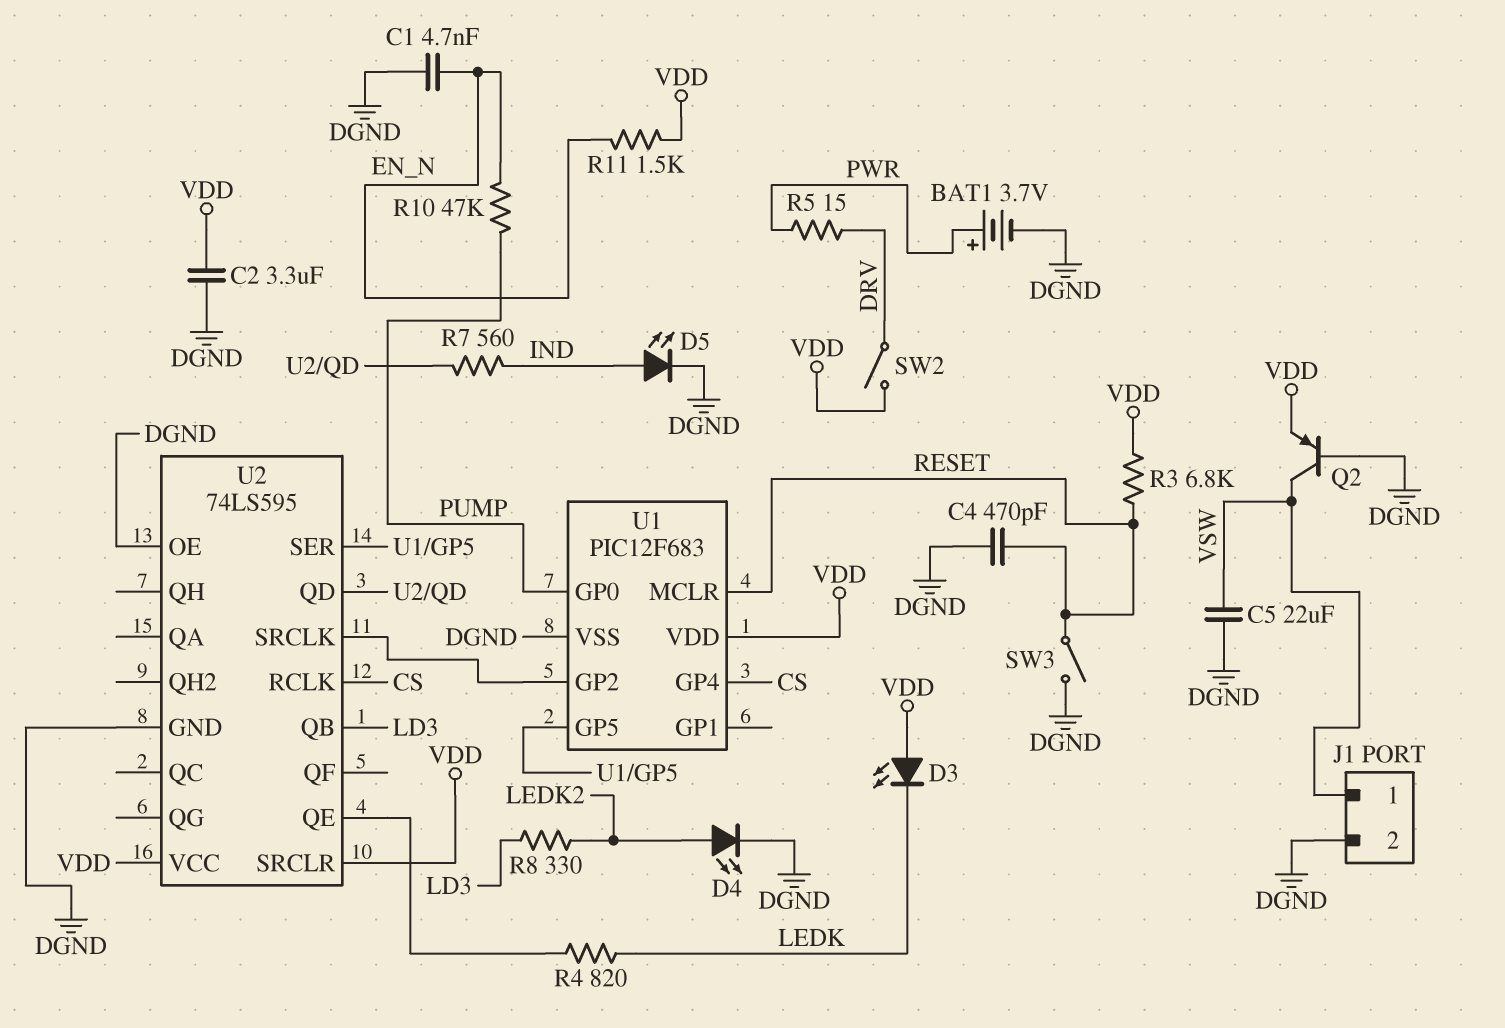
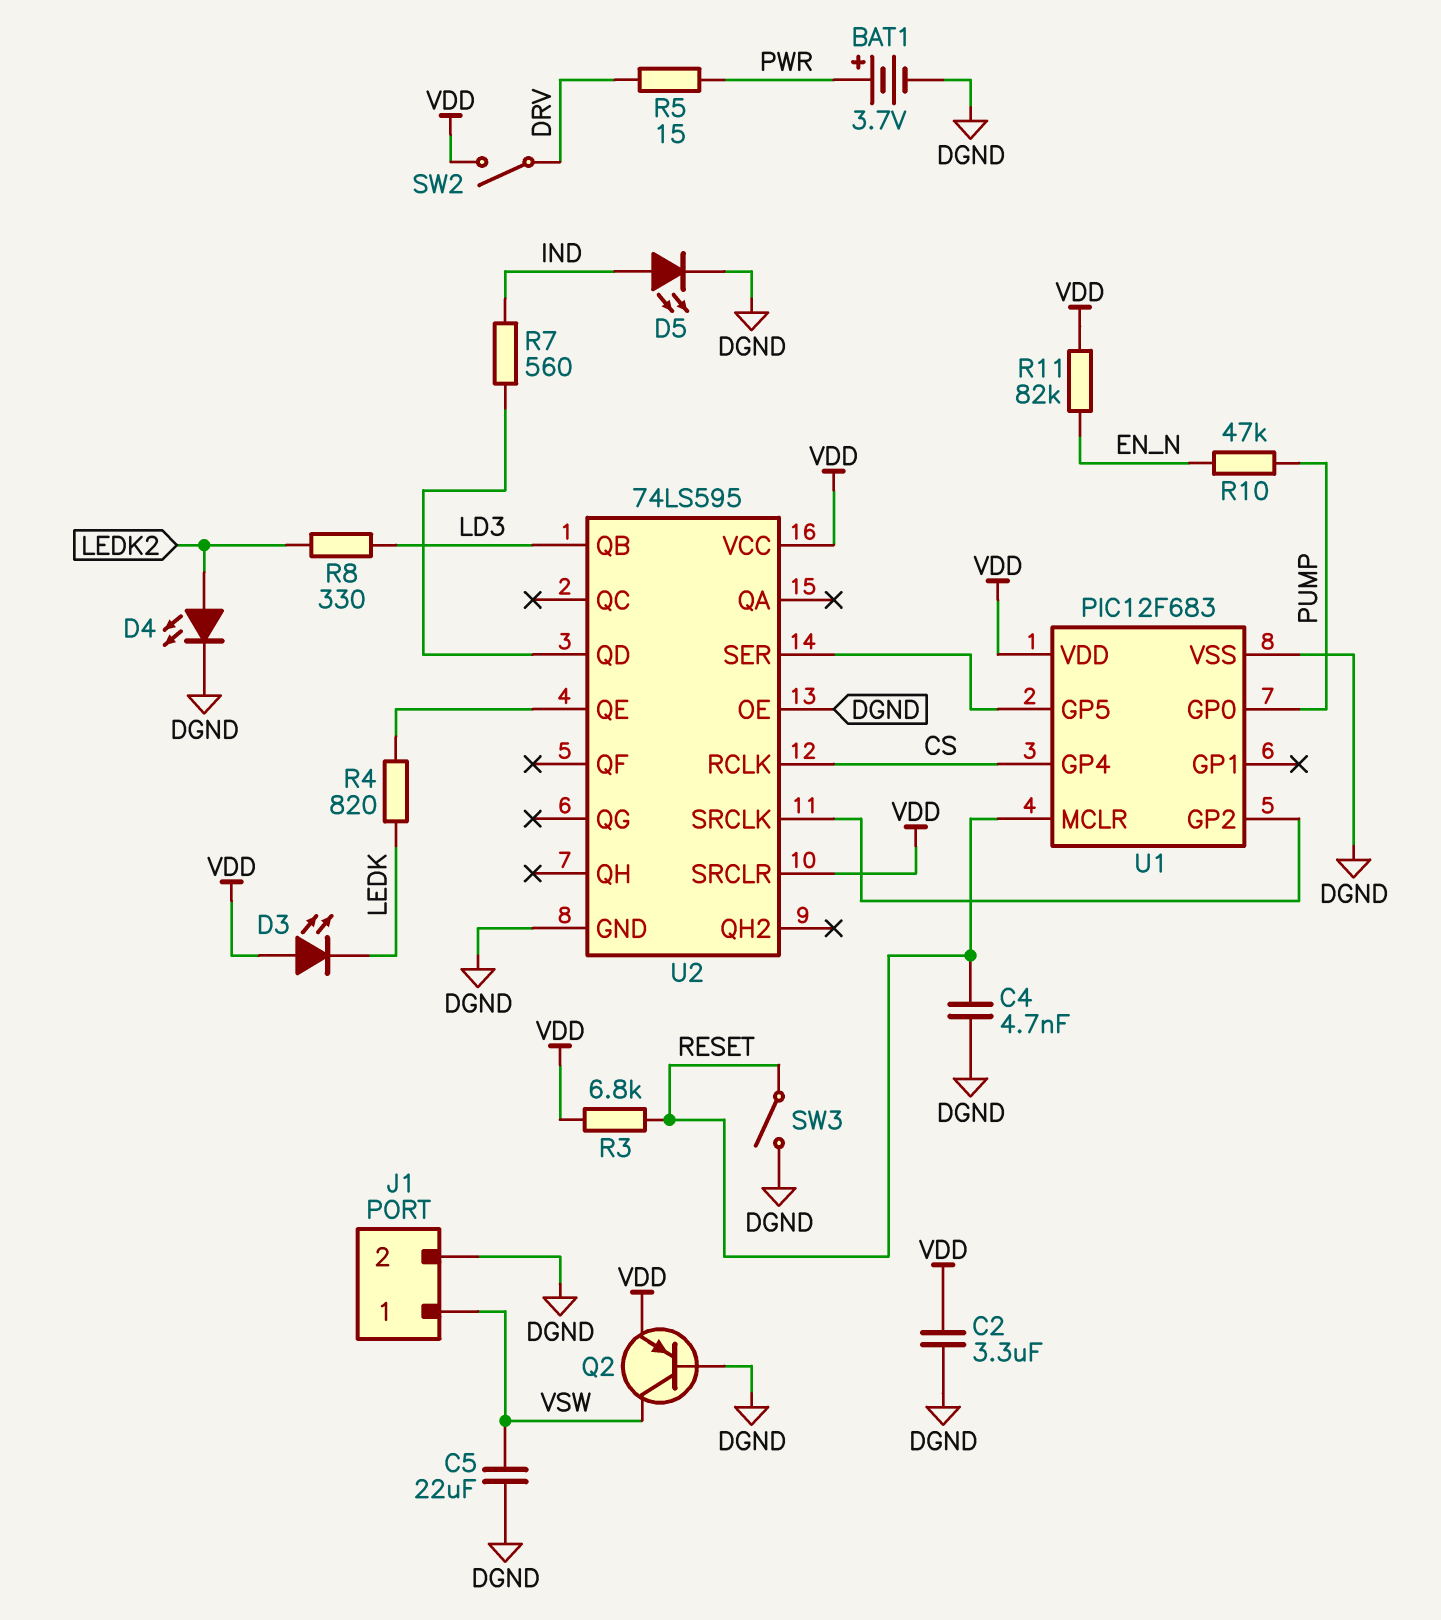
C1: 4.7nF (DGND, EN_N) -> none
C4: 470pF (DGND, RESET) -> 4.7nF (DGND, RESET)
R11: 1.5k (EN_N, VDD) -> 82k (EN_N, VDD)

